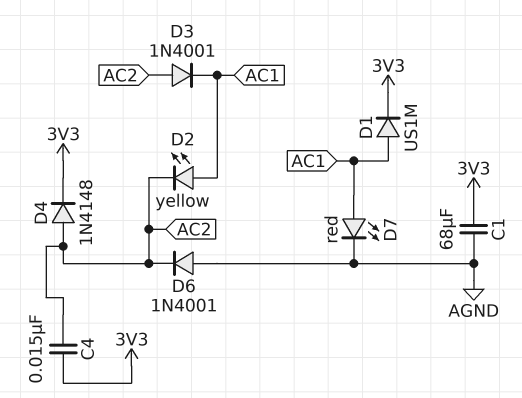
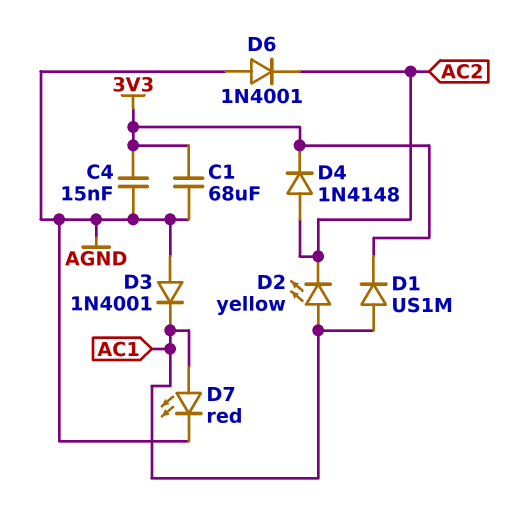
C4: 15nF (3V3, AC2) -> 15nF (3V3, AGND)
D3: diode 1N4001 (A AC2, K AC1) -> diode 1N4001 (A AGND, K AC1)

